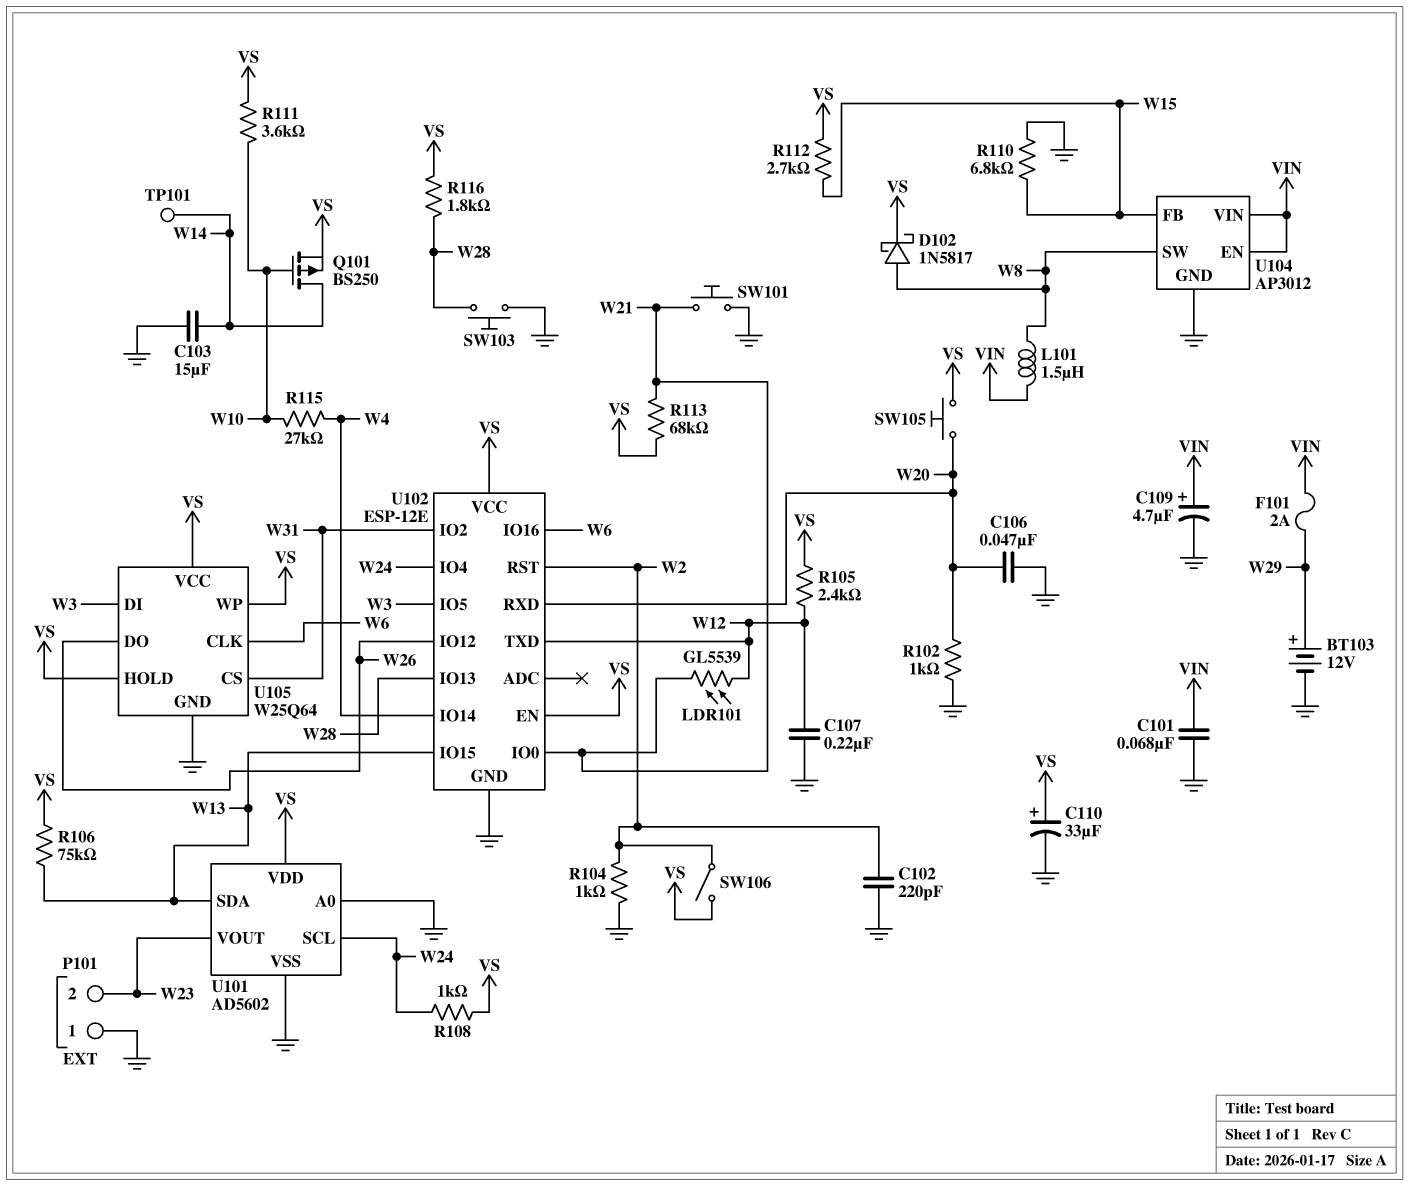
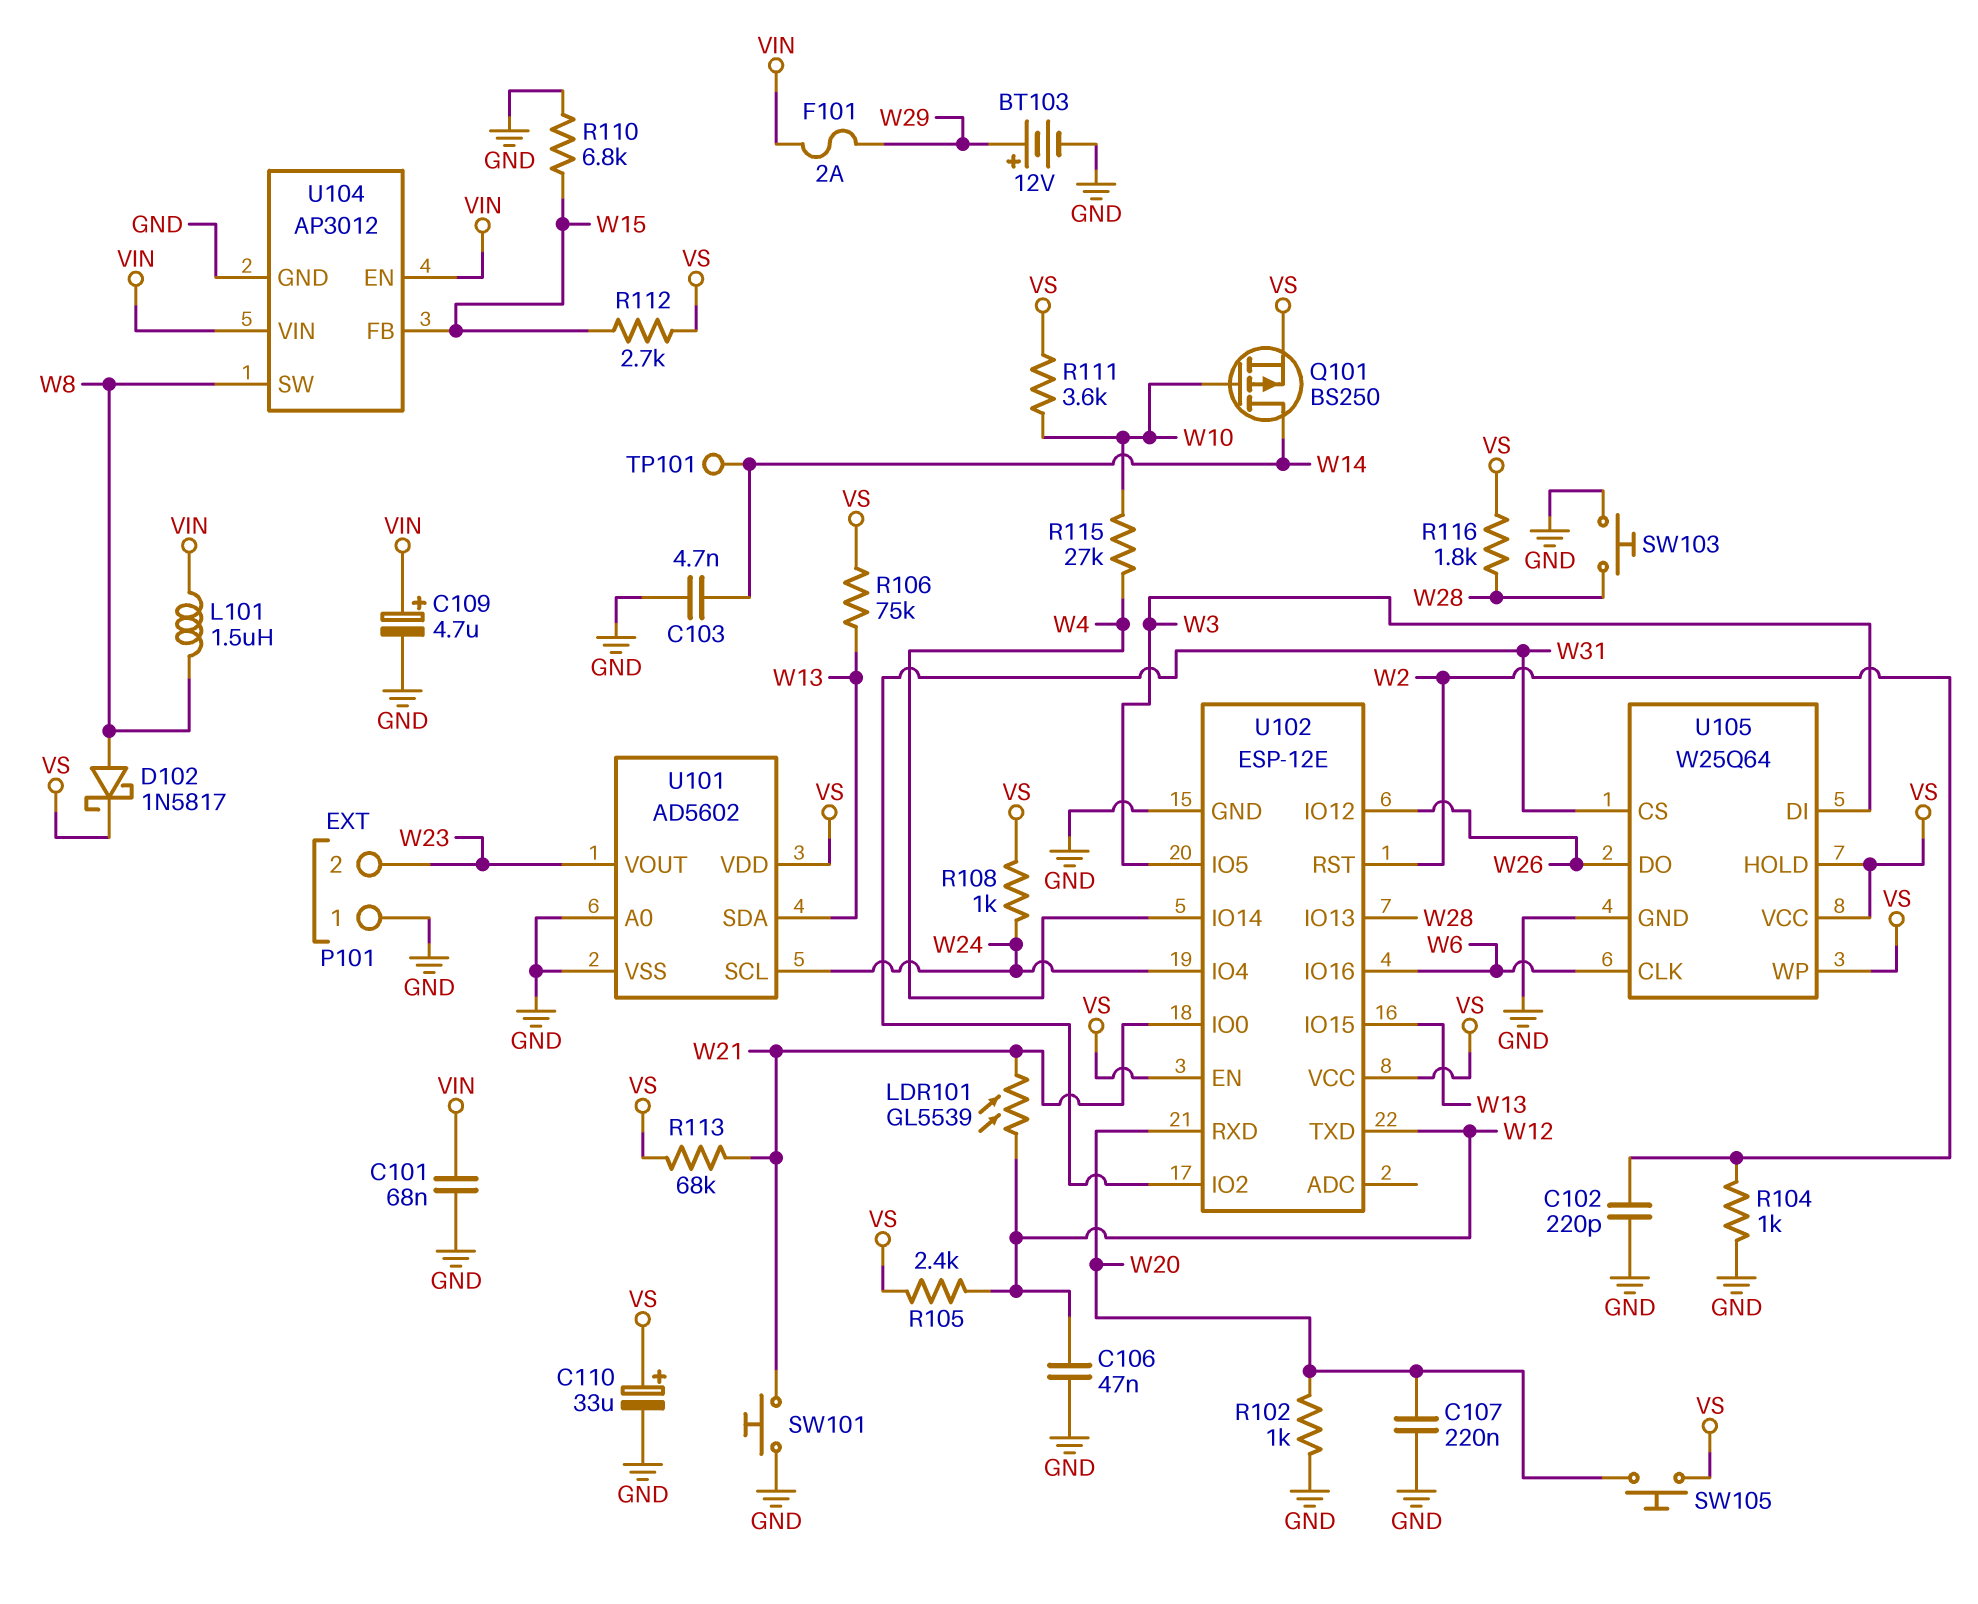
C103: 15uF (GND, W14) -> 4.7nF (GND, W14)
C106: 47nF (GND, W20) -> 47nF (GND, W12)
C107: 220nF (GND, W12) -> 220nF (GND, W20)
SW106: switch (VS, W2) -> none

